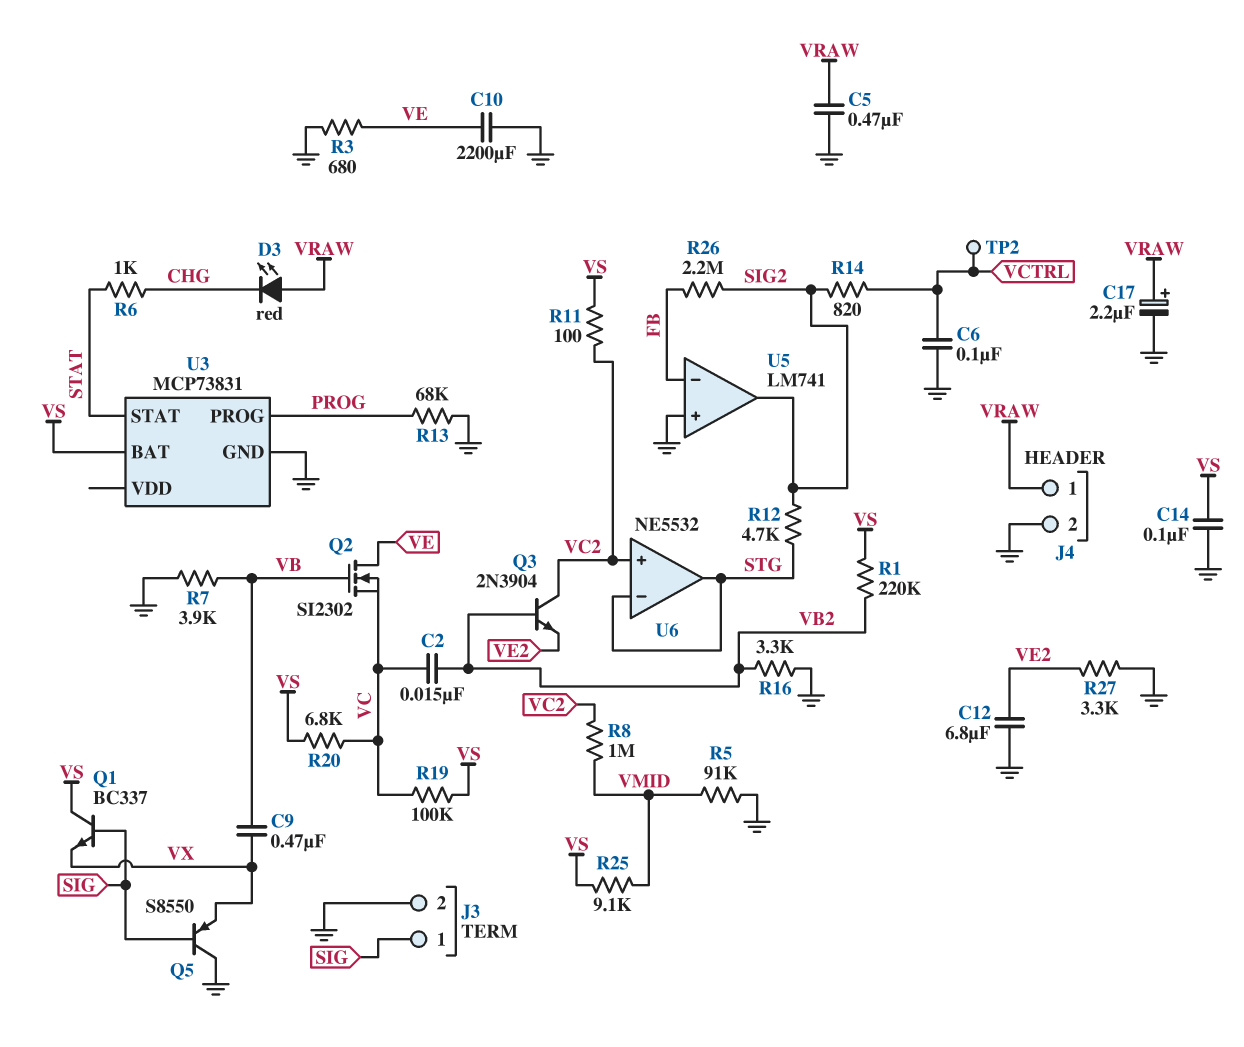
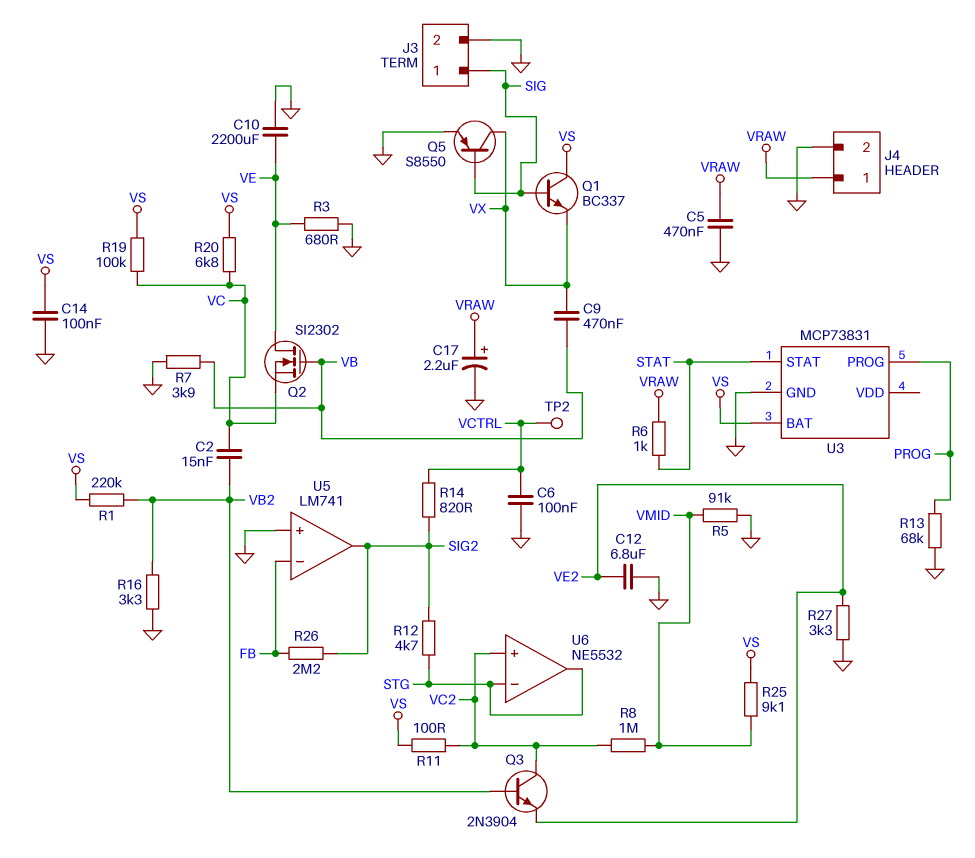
D3: LED red (A VRAW, K CHG) -> none
Q5: PNP S8550 (B SIG, C GND, E VX) -> PNP S8550 (B SIG, C VX, E GND)
R6: 1k (CHG, STAT) -> 1k (STAT, VRAW)

